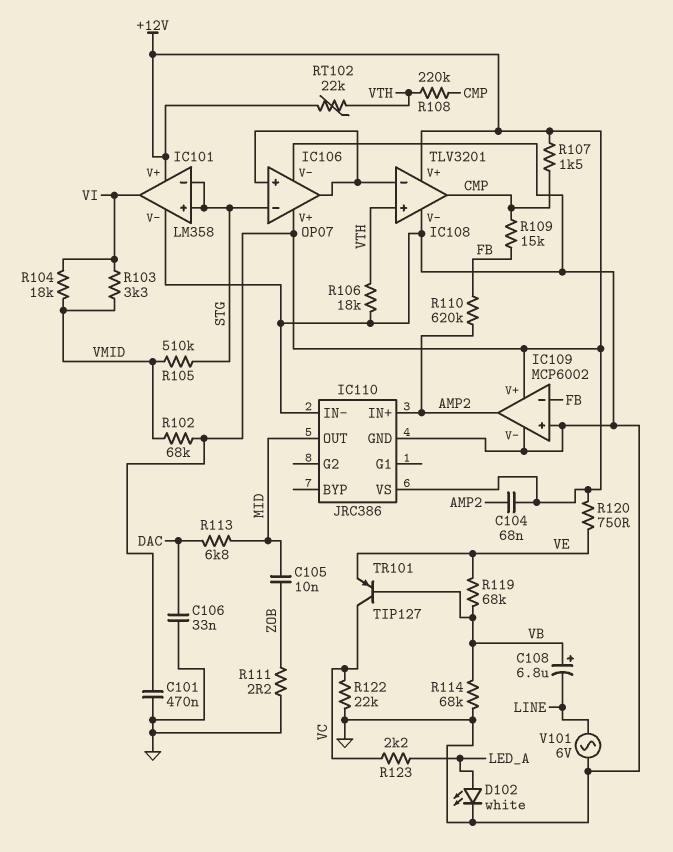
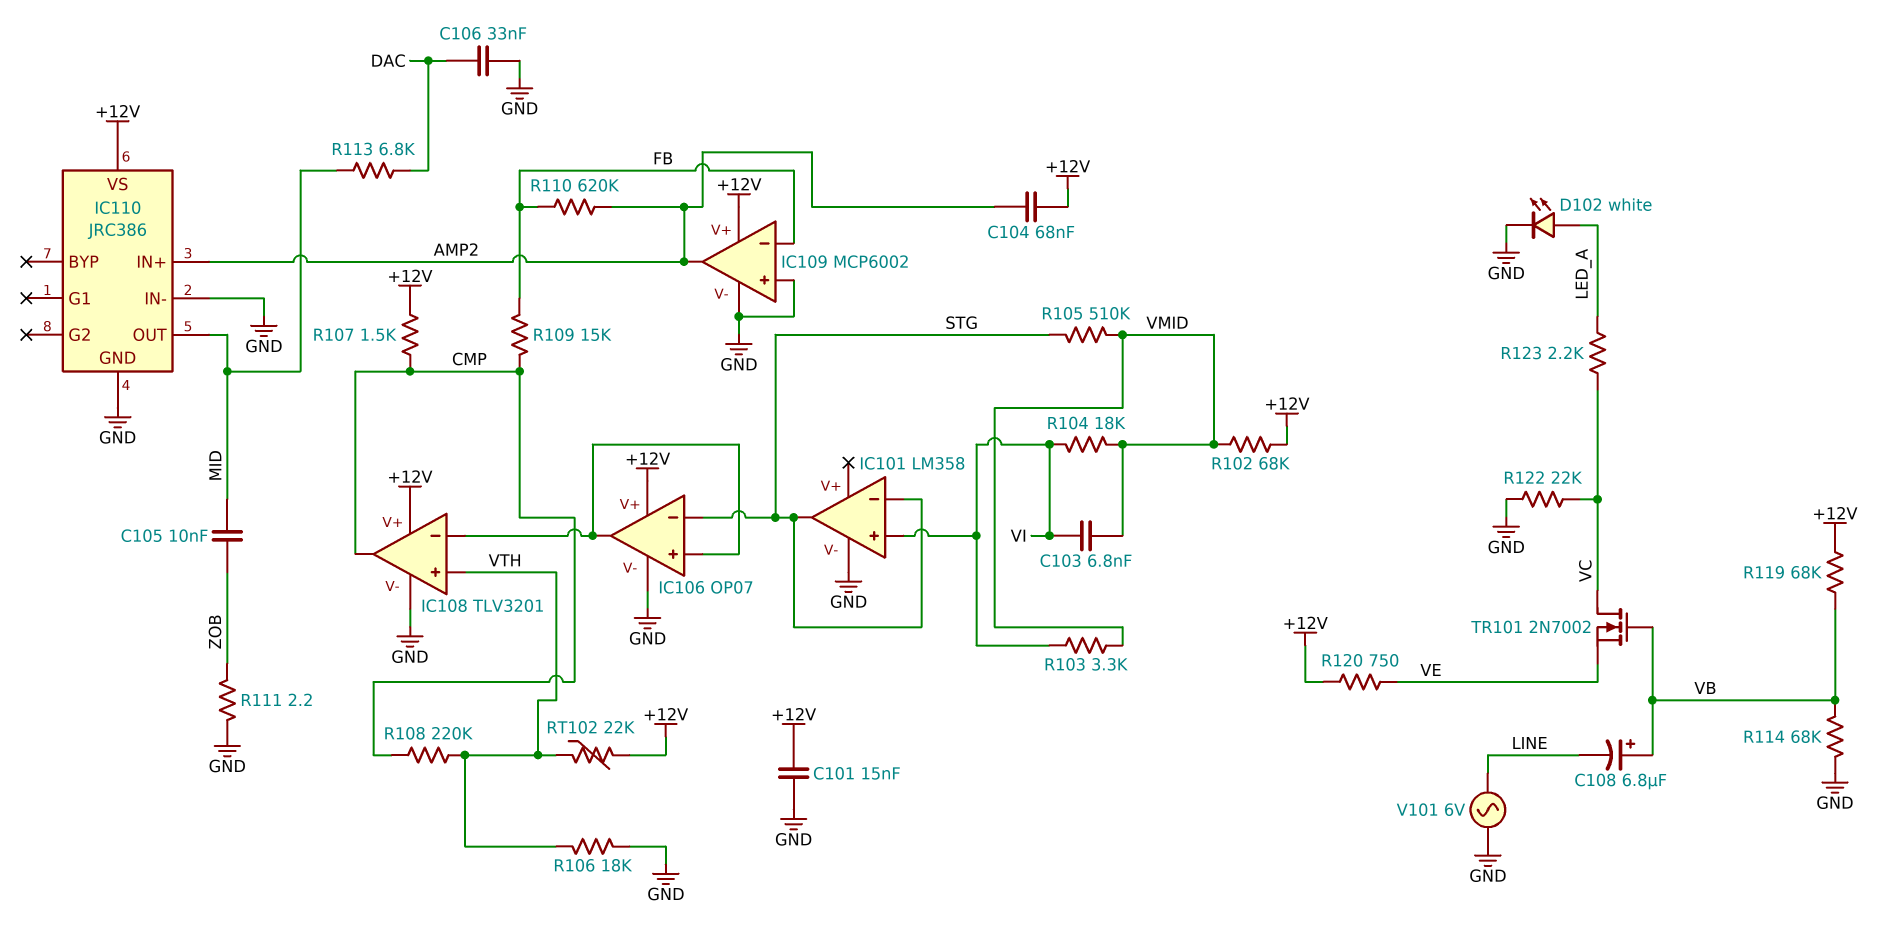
C101: 470nF (+12V, GND) -> 15nF (+12V, GND)
C103: none -> 6.8nF (VI, VMID)
IC101 pin V+: +12V -> none
IC101 pin in+: STG -> VI
IC101 pin out: VI -> STG
R119: 68k (VB, VE) -> 68k (+12V, VB)
TR101: PNP TIP127 (B VB, C VC, E VE) -> NMOS 2N7002 (G VB, D VC, S VE)

